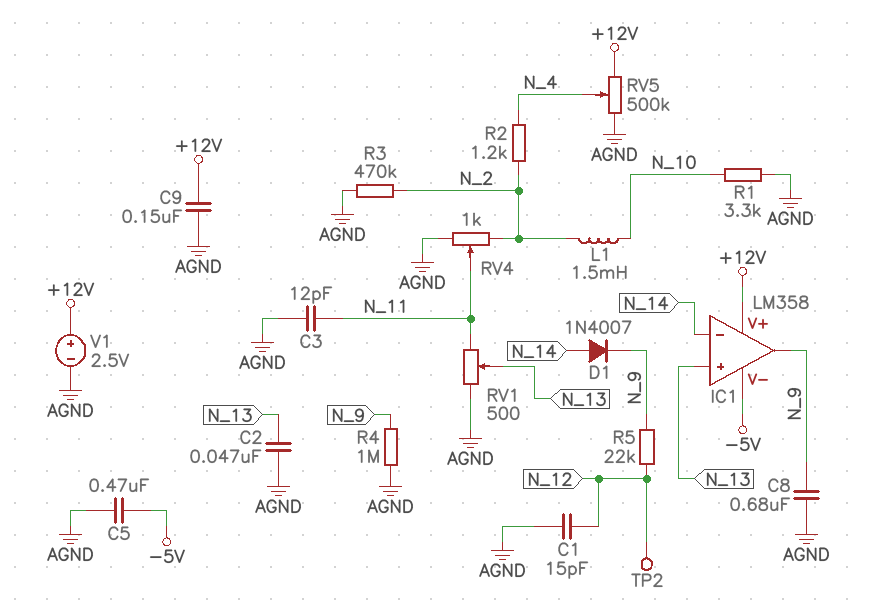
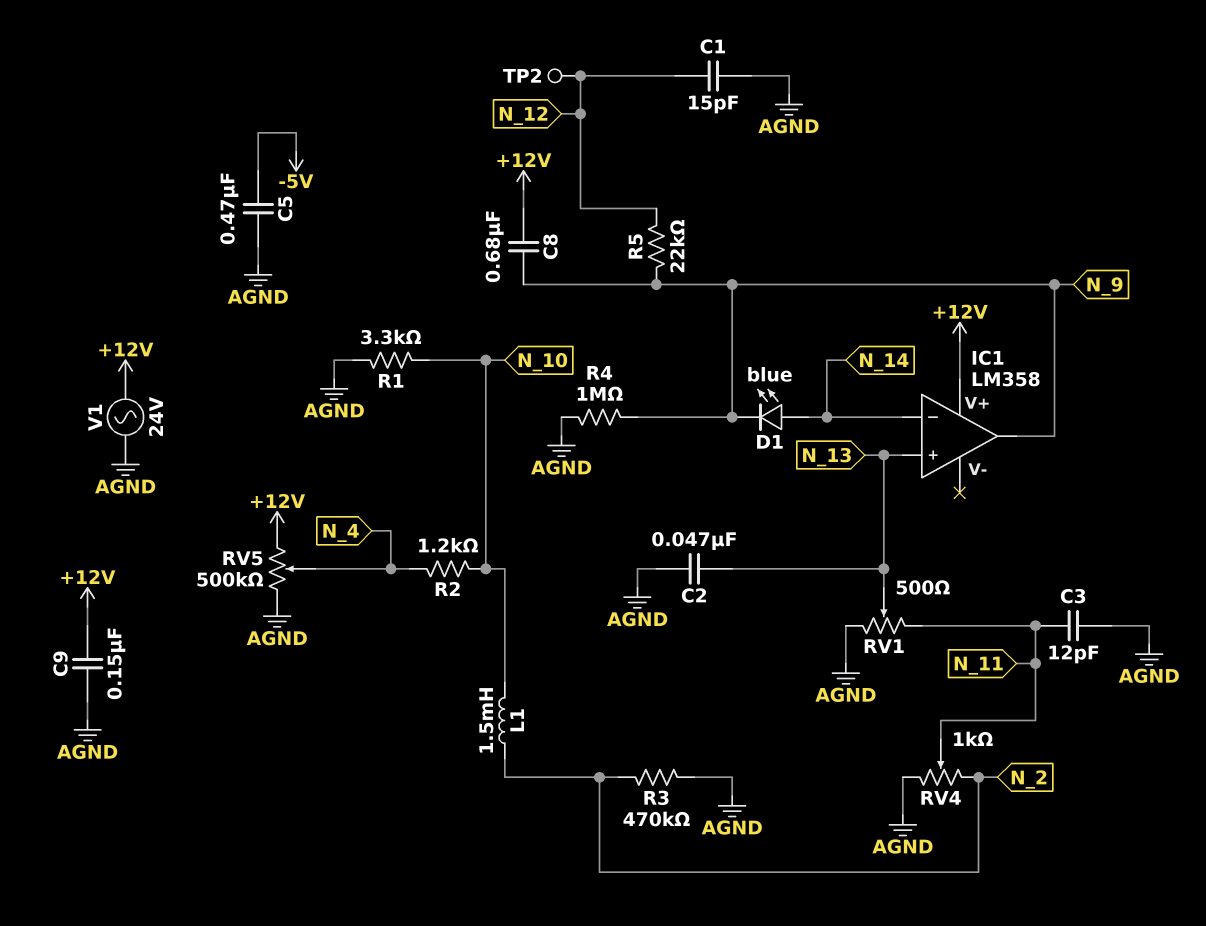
C8: 680nF (AGND, N_9) -> 680nF (+12V, N_9)
D1: diode 1N4007 (A N_14, K N_9) -> LED blue (A N_14, K N_9)
IC1 pin V-: -5V -> none
R2: 1.2k (N_2, N_4) -> 1.2k (N_4, N_10)
V1: 2.5V (plus +12V, minus AGND) -> AC 24V (+12V, AGND)

